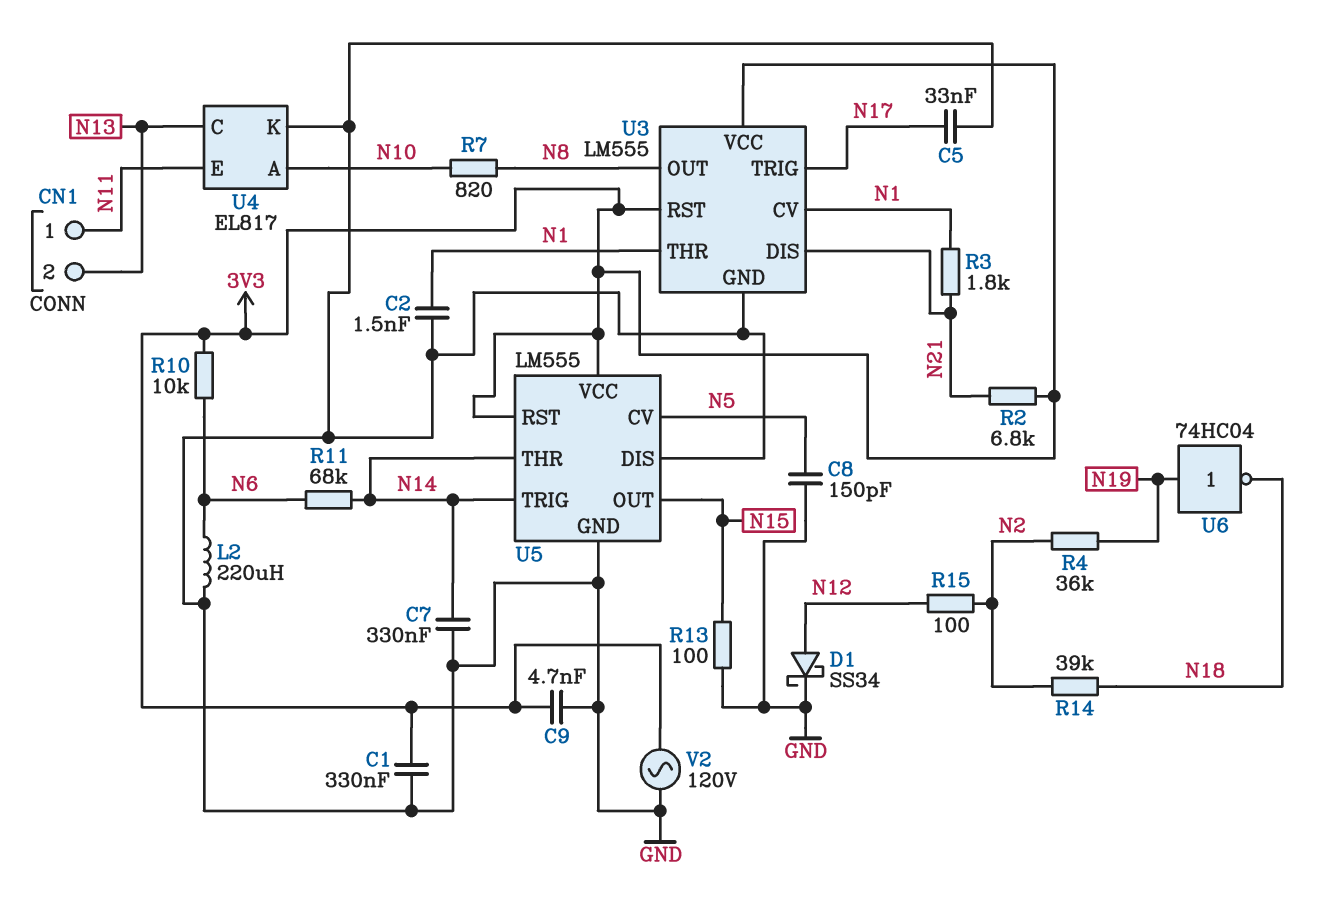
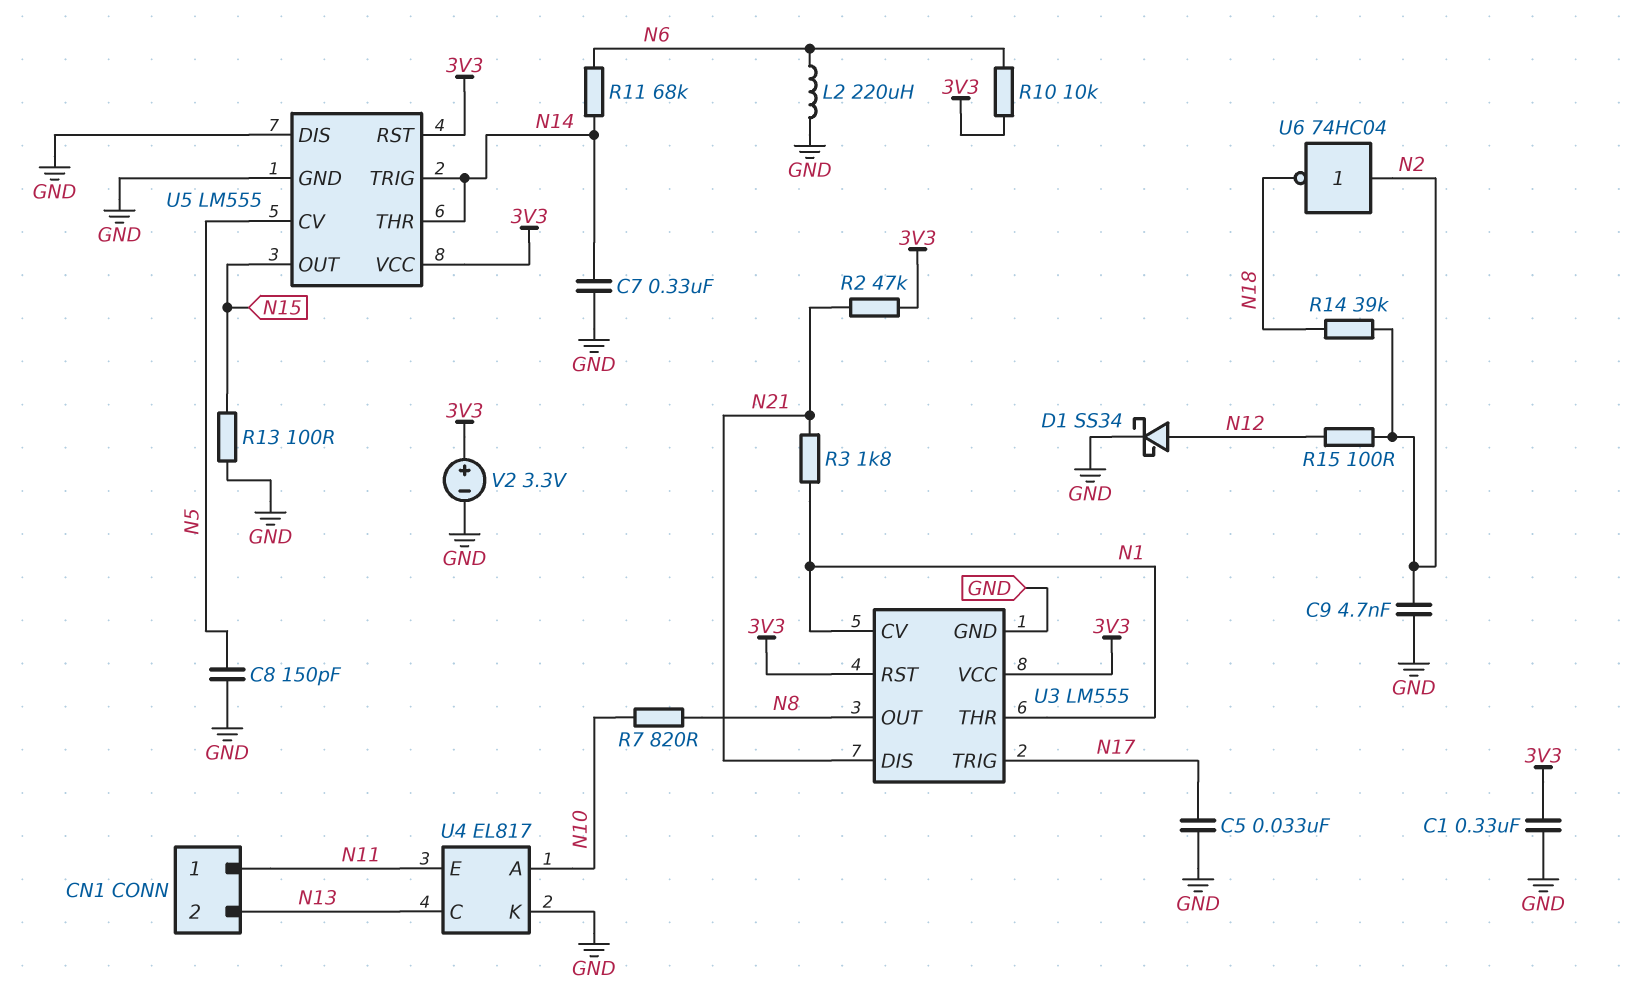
C2: 1.5nF (GND, N1) -> none
C9: 4.7nF (3V3, GND) -> 4.7nF (GND, N2)
R2: 6.8k (3V3, N21) -> 47k (3V3, N21)
R4: 36k (N2, N19) -> none
U6: NOT 74HC04 (in N19, out N18) -> NOT 74HC04 (in N2, out N18)
V2: AC 120V (3V3, GND) -> 3.3V (plus 3V3, minus GND)

